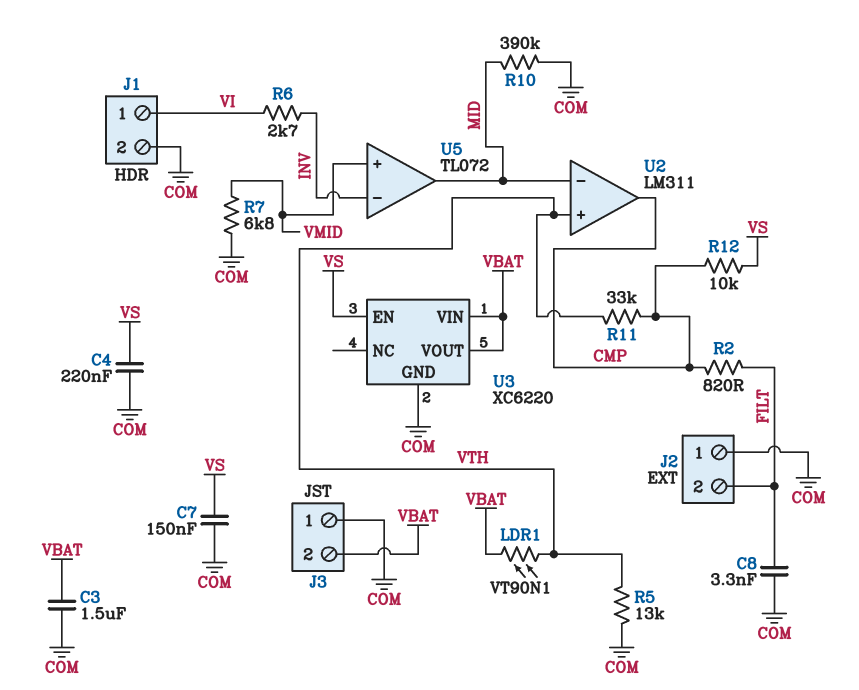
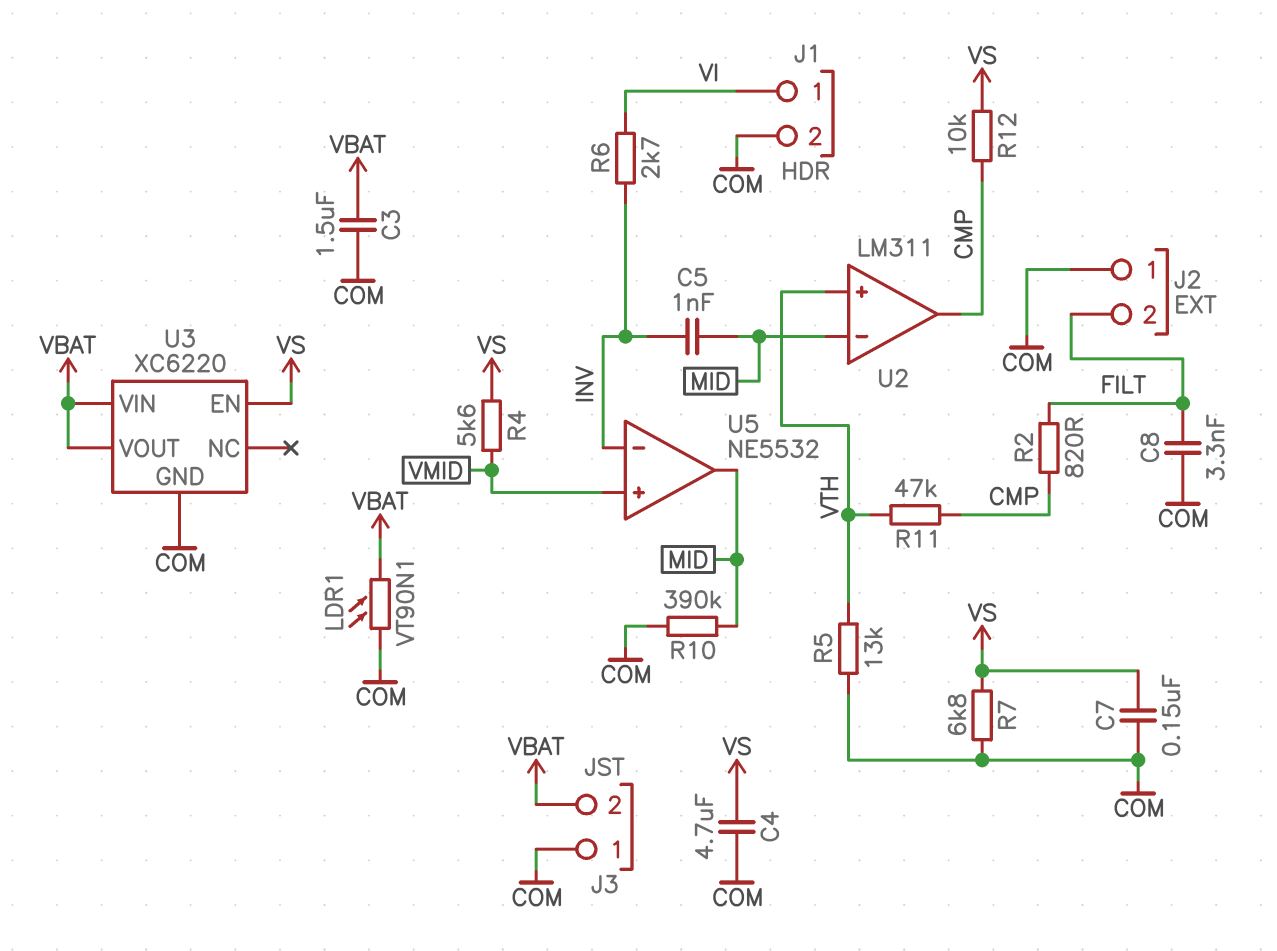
C4: 220nF (COM, VS) -> 4.7uF (COM, VS)
C5: none -> 1nF (INV, MID)
LDR1: VT90N1 (VBAT, VTH) -> VT90N1 (COM, VBAT)
R4: none -> 5.6k (VMID, VS)
R7: 6.8k (COM, VMID) -> 6.8k (COM, VS)
R11: 33k (CMP, VTH) -> 47k (CMP, VTH)
U5: TL072 -> NE5532

